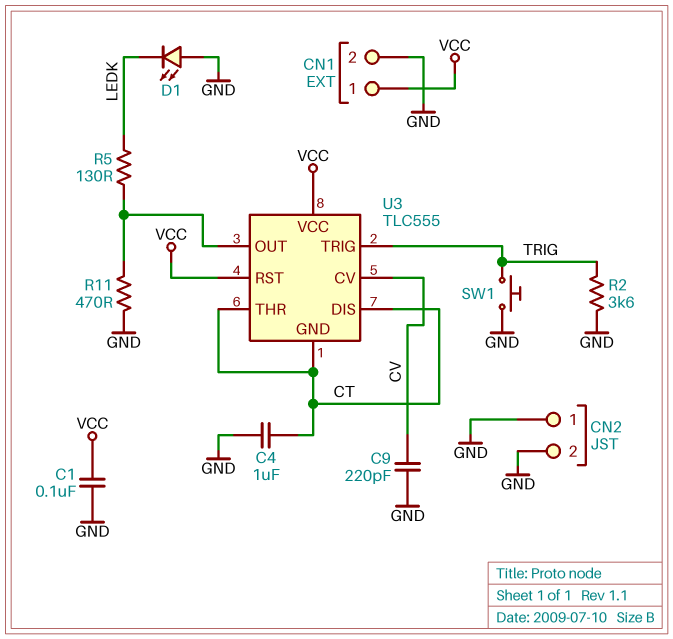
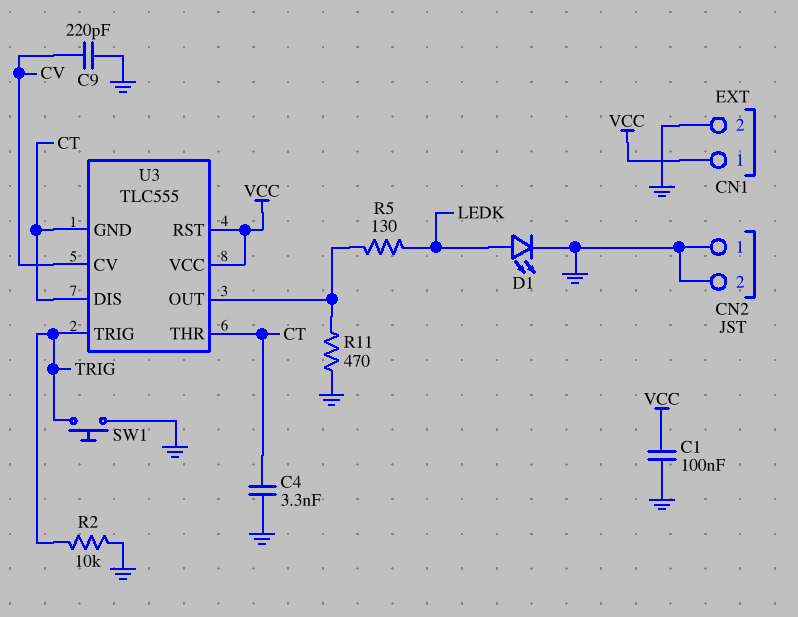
C4: 1uF (CT, GND) -> 3.3nF (CT, GND)
D1: LED (A GND, K LEDK) -> LED (A LEDK, K GND)
R2: 3.6k (GND, TRIG) -> 10k (GND, TRIG)

